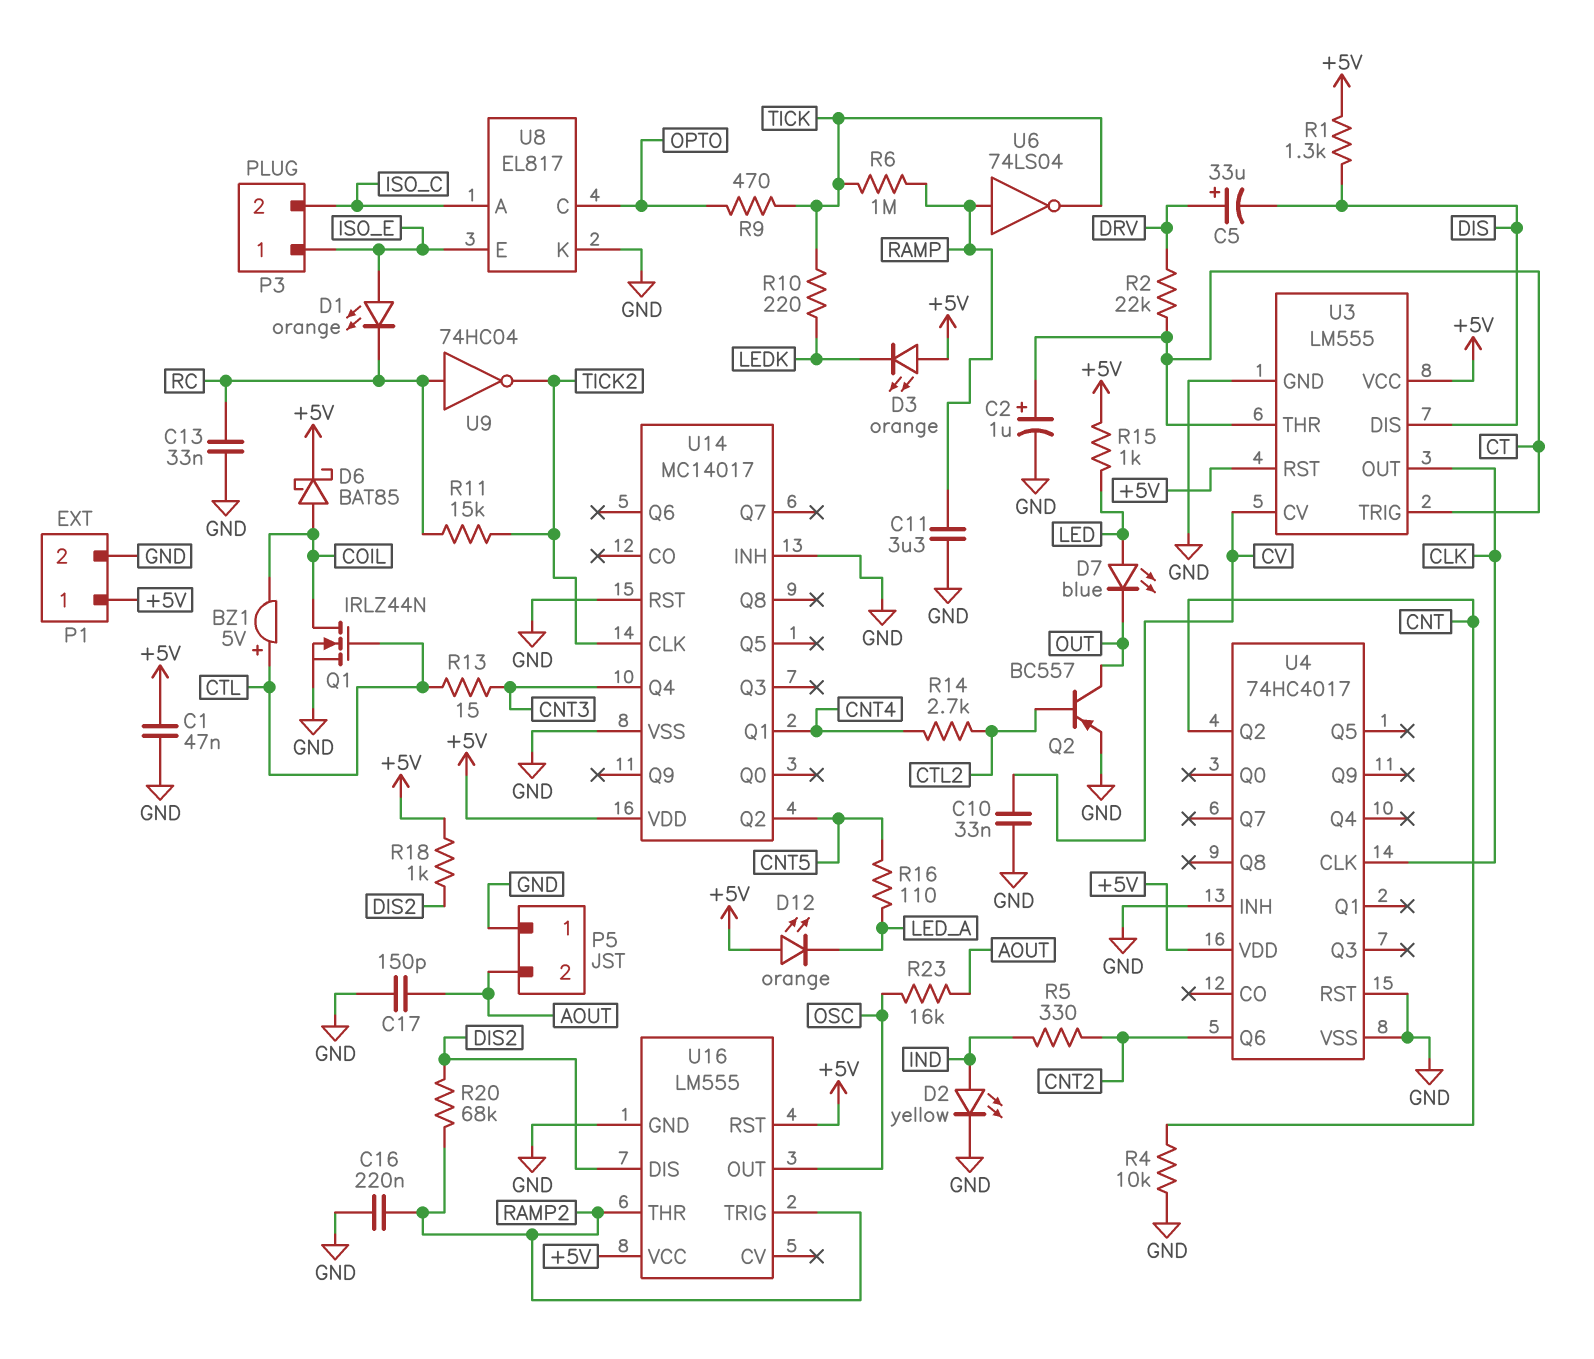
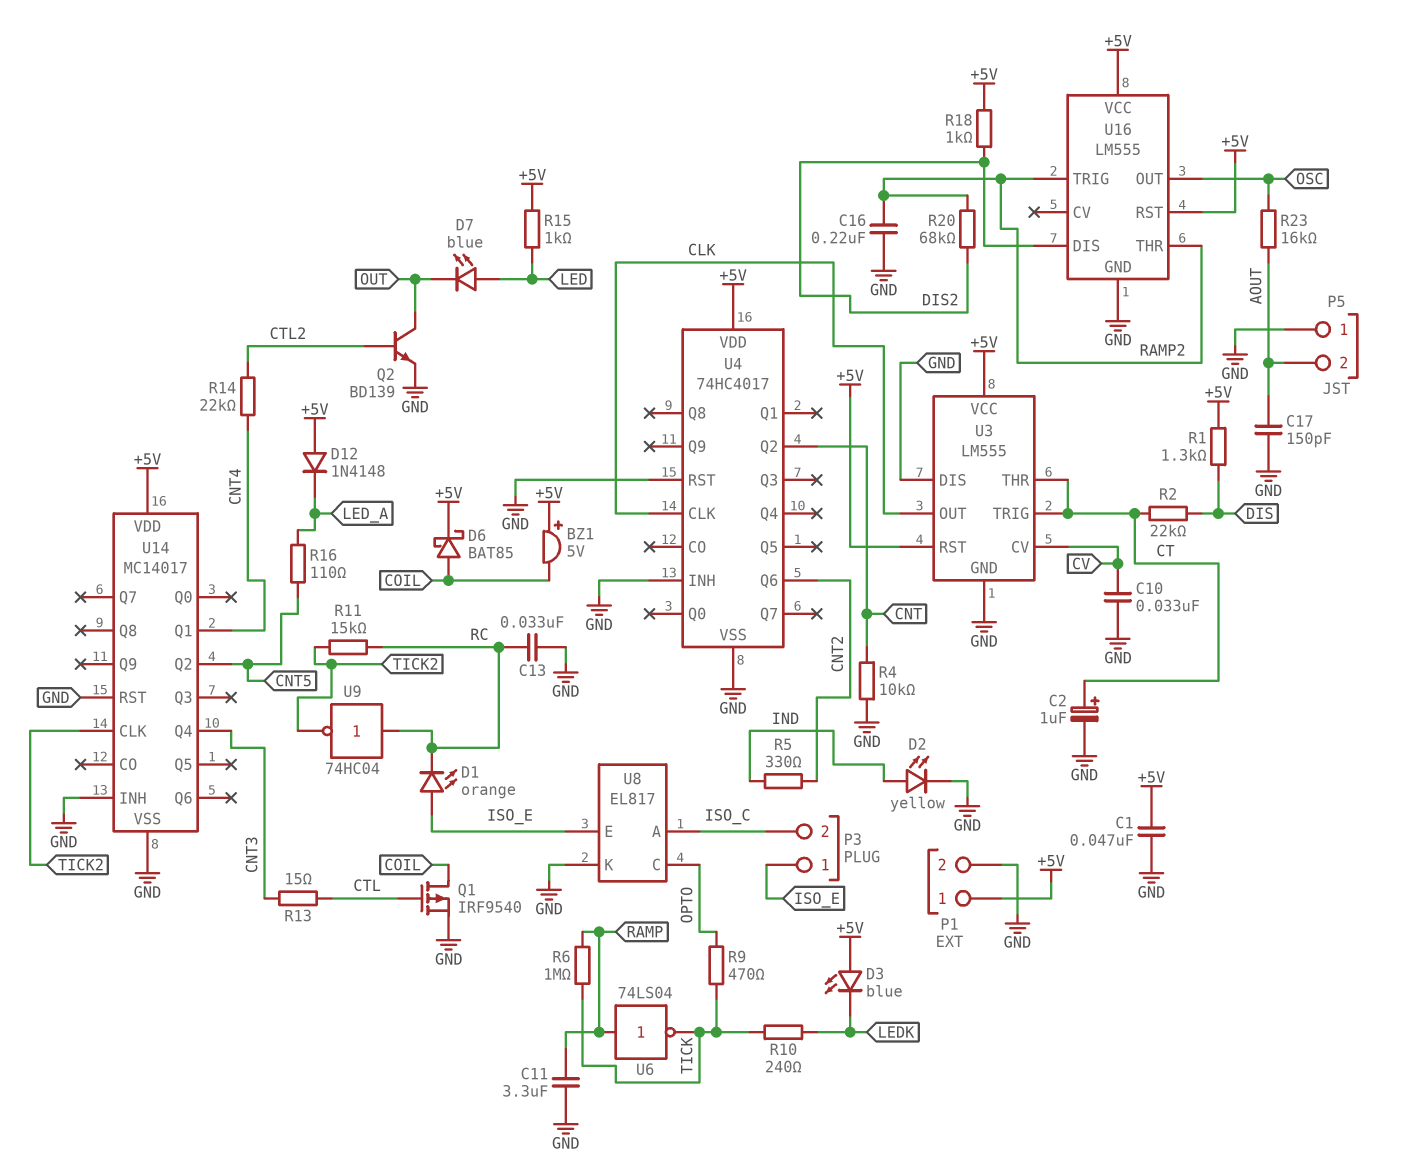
BZ1: buzzer 5V (plus CTL, minus COIL) -> buzzer 5V (plus +5V, minus COIL)
C5: 33uF (plus DRV, minus DIS) -> none
D3: LED orange (A +5V, K LEDK) -> LED blue (A +5V, K LEDK)
D12: LED orange (A +5V, K LED_A) -> diode 1N4148 (A +5V, K LED_A)
Q1: NMOS IRLZ44N (G CTL, D COIL, S GND) -> PMOS IRF9540 (G CTL, D COIL, S GND)
Q2: PNP BC557 (B CTL2, C OUT, E GND) -> NPN BD139 (B CTL2, C OUT, E GND)
R2: 22k (CT, DRV) -> 22k (CT, DIS)
R10: 220 (LEDK, TICK) -> 240 (LEDK, TICK)
R14: 2.7k (CNT4, CTL2) -> 22k (CNT4, CTL2)
U3 pin DIS: DIS -> GND

